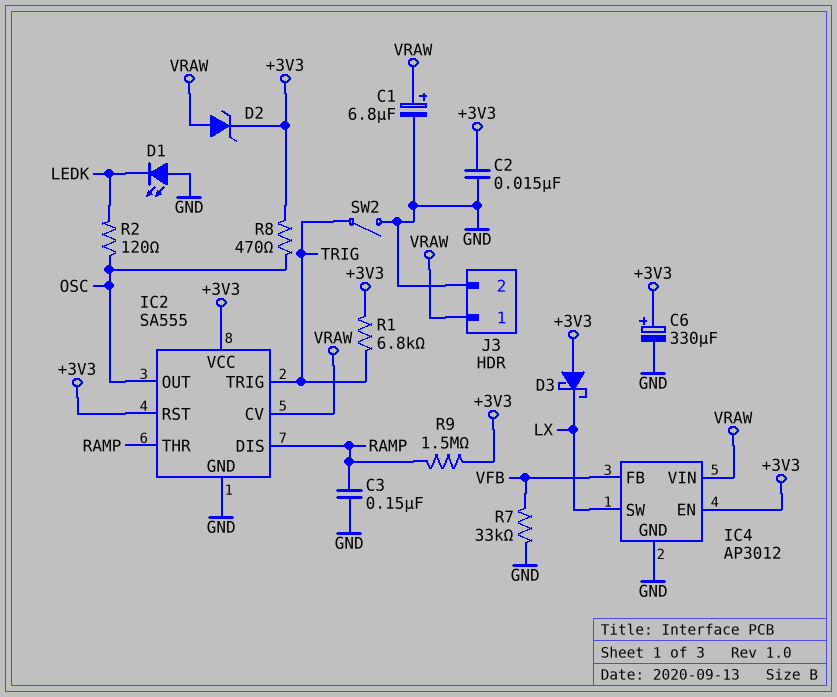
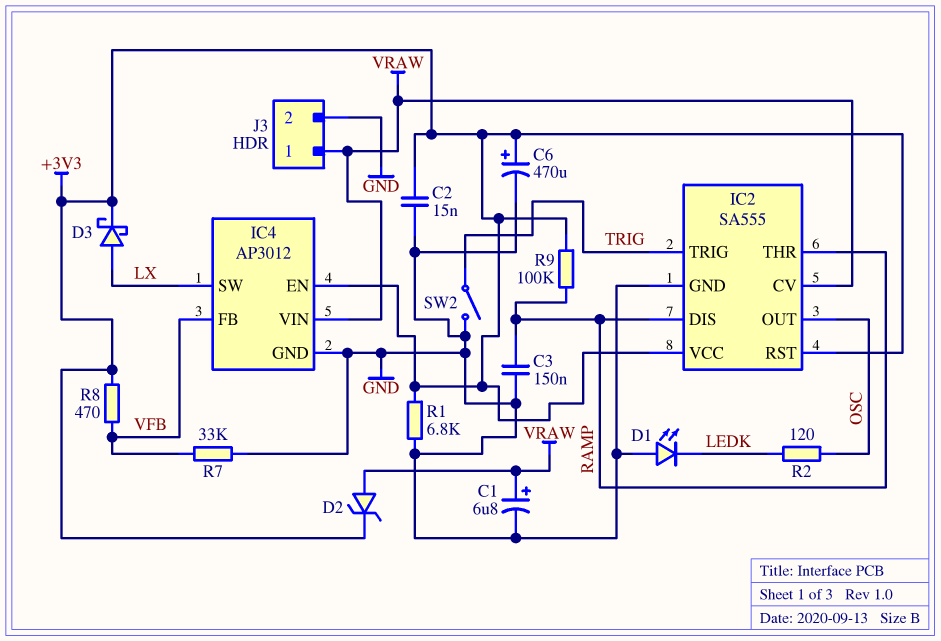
C6: 330uF (plus +3V3, minus GND) -> 470uF (plus +3V3, minus GND)
D3: schottky (A +3V3, K LX) -> schottky (A LX, K +3V3)
R1: 6.8k (+3V3, TRIG) -> 6.8k (+3V3, GND)
R8: 470 (+3V3, OSC) -> 470 (+3V3, VFB)
R9: 1.5M (+3V3, RAMP) -> 100k (+3V3, RAMP)

